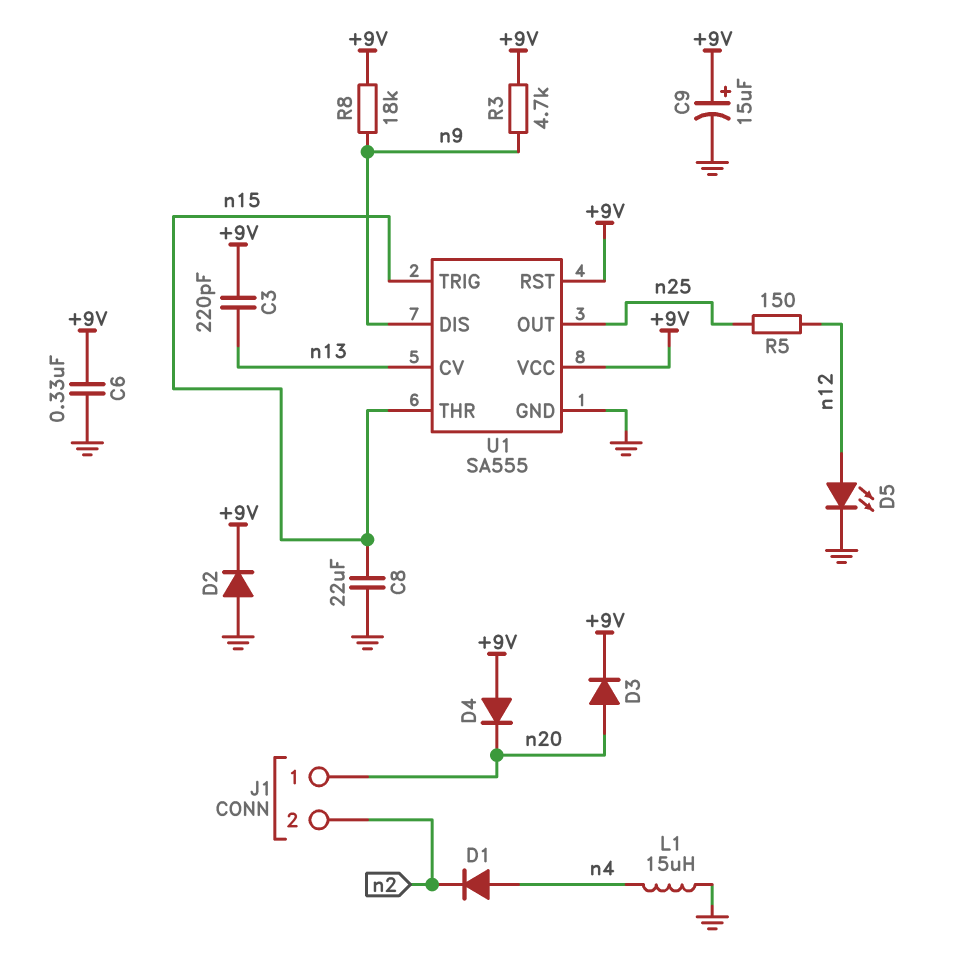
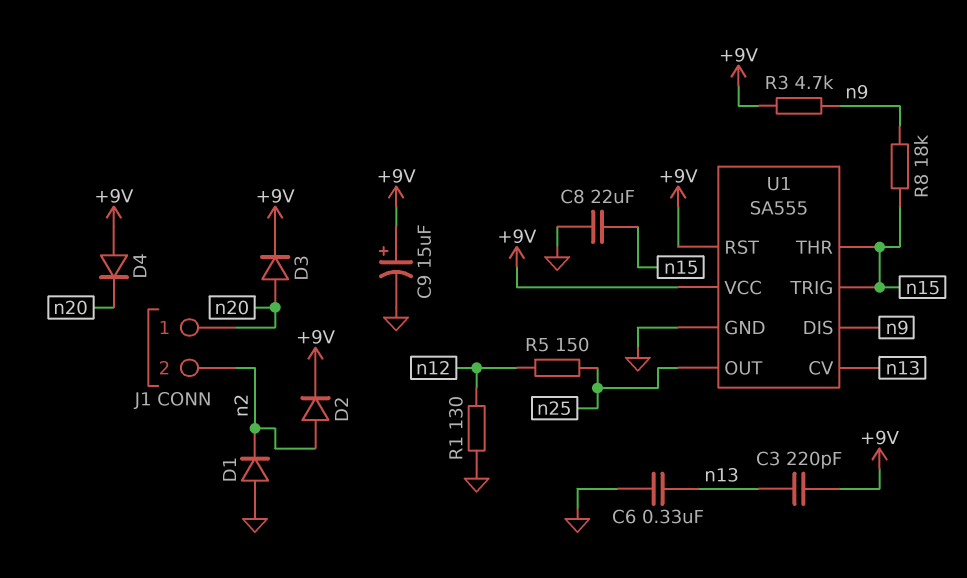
C6: 330nF (+9V, GND) -> 330nF (GND, n13)
D1: diode (A n4, K n2) -> diode (A GND, K n2)
D2: diode (A GND, K +9V) -> diode (A n2, K +9V)
D5: LED (A n12, K GND) -> none
L1: 15uH (GND, n4) -> none
R1: none -> 130 (GND, n12)
R8: 18k (+9V, n9) -> 18k (n9, n15)

